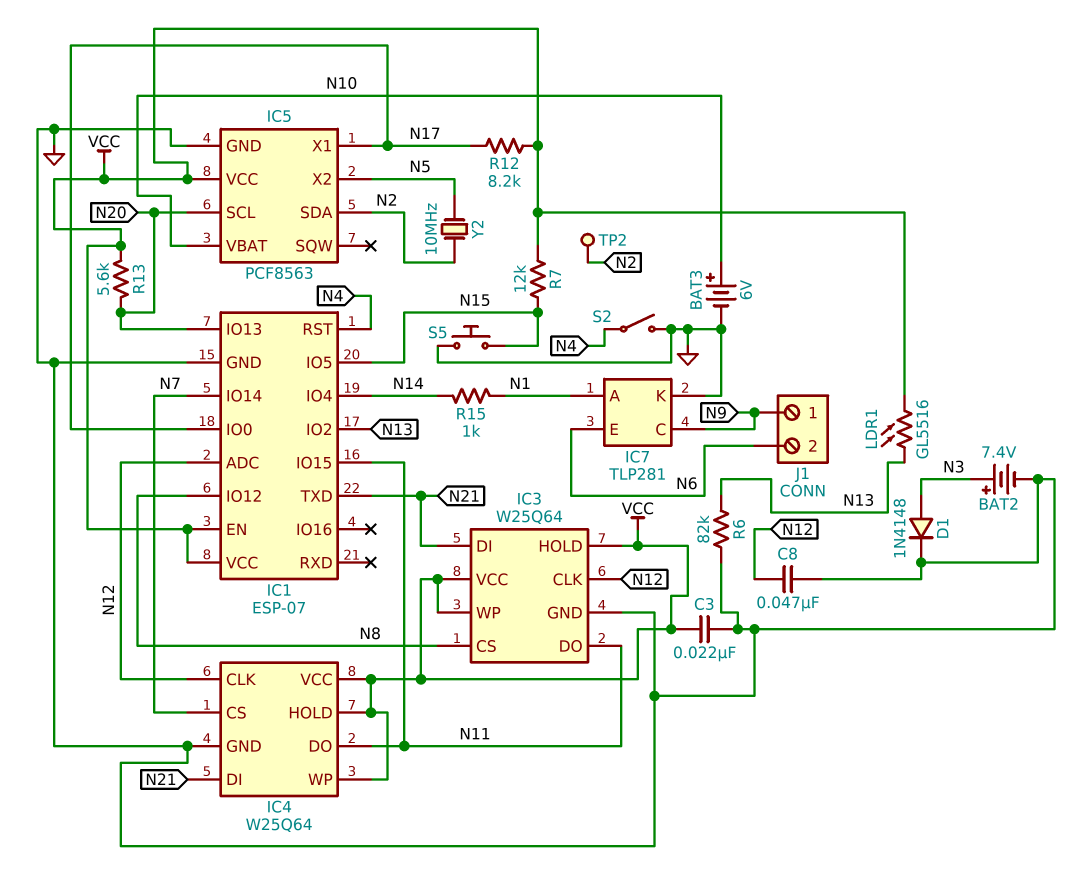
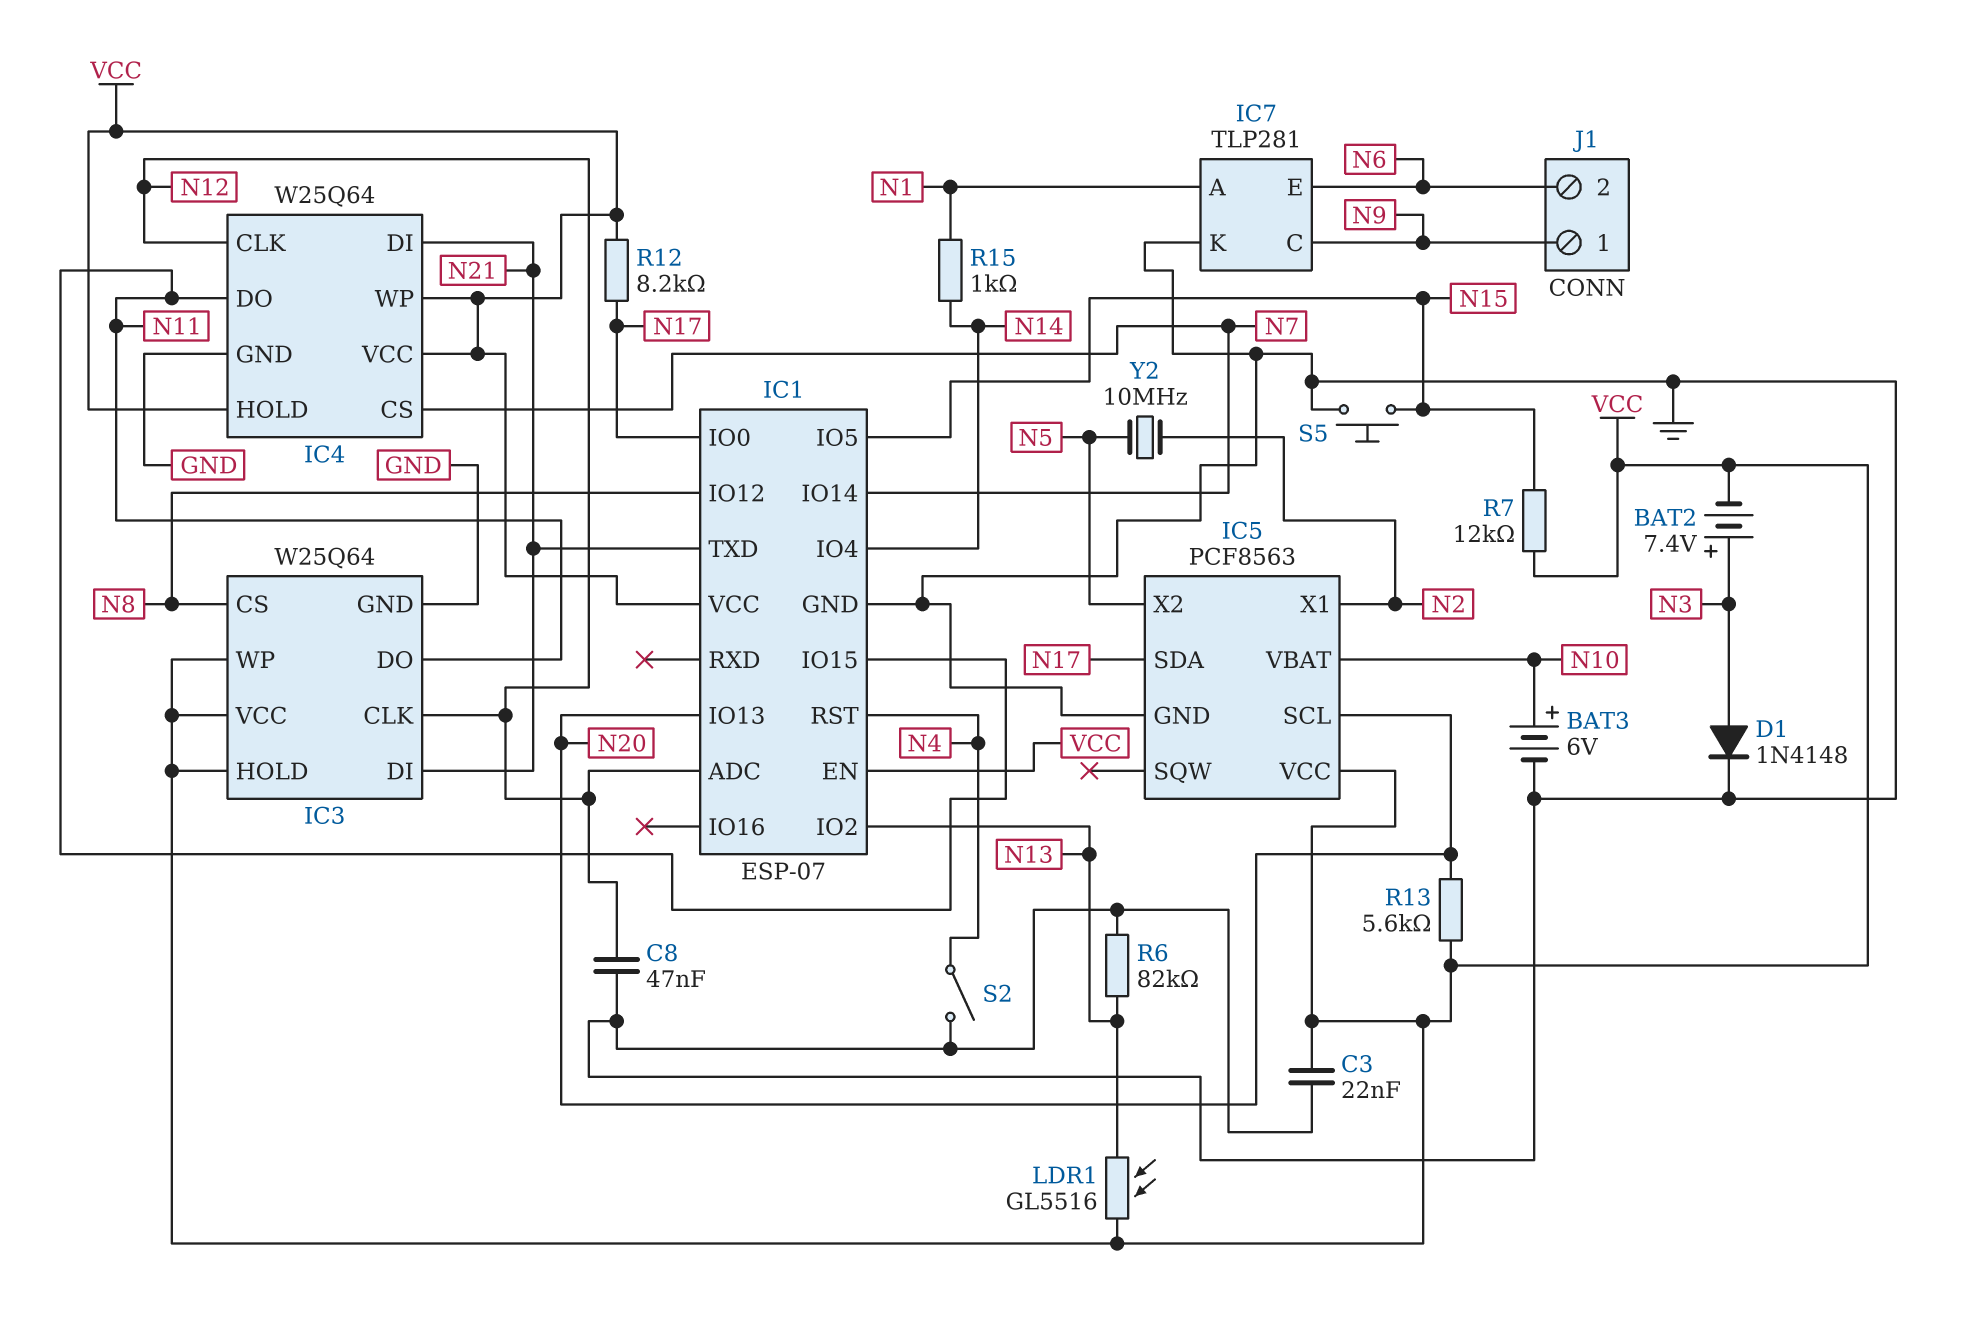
BAT2: 7.4V (plus N3, minus GND) -> 7.4V (plus N3, minus VCC)
IC5 pin SDA: N2 -> N17
IC5 pin X1: N17 -> N2
TP2: test point (N2) -> none

